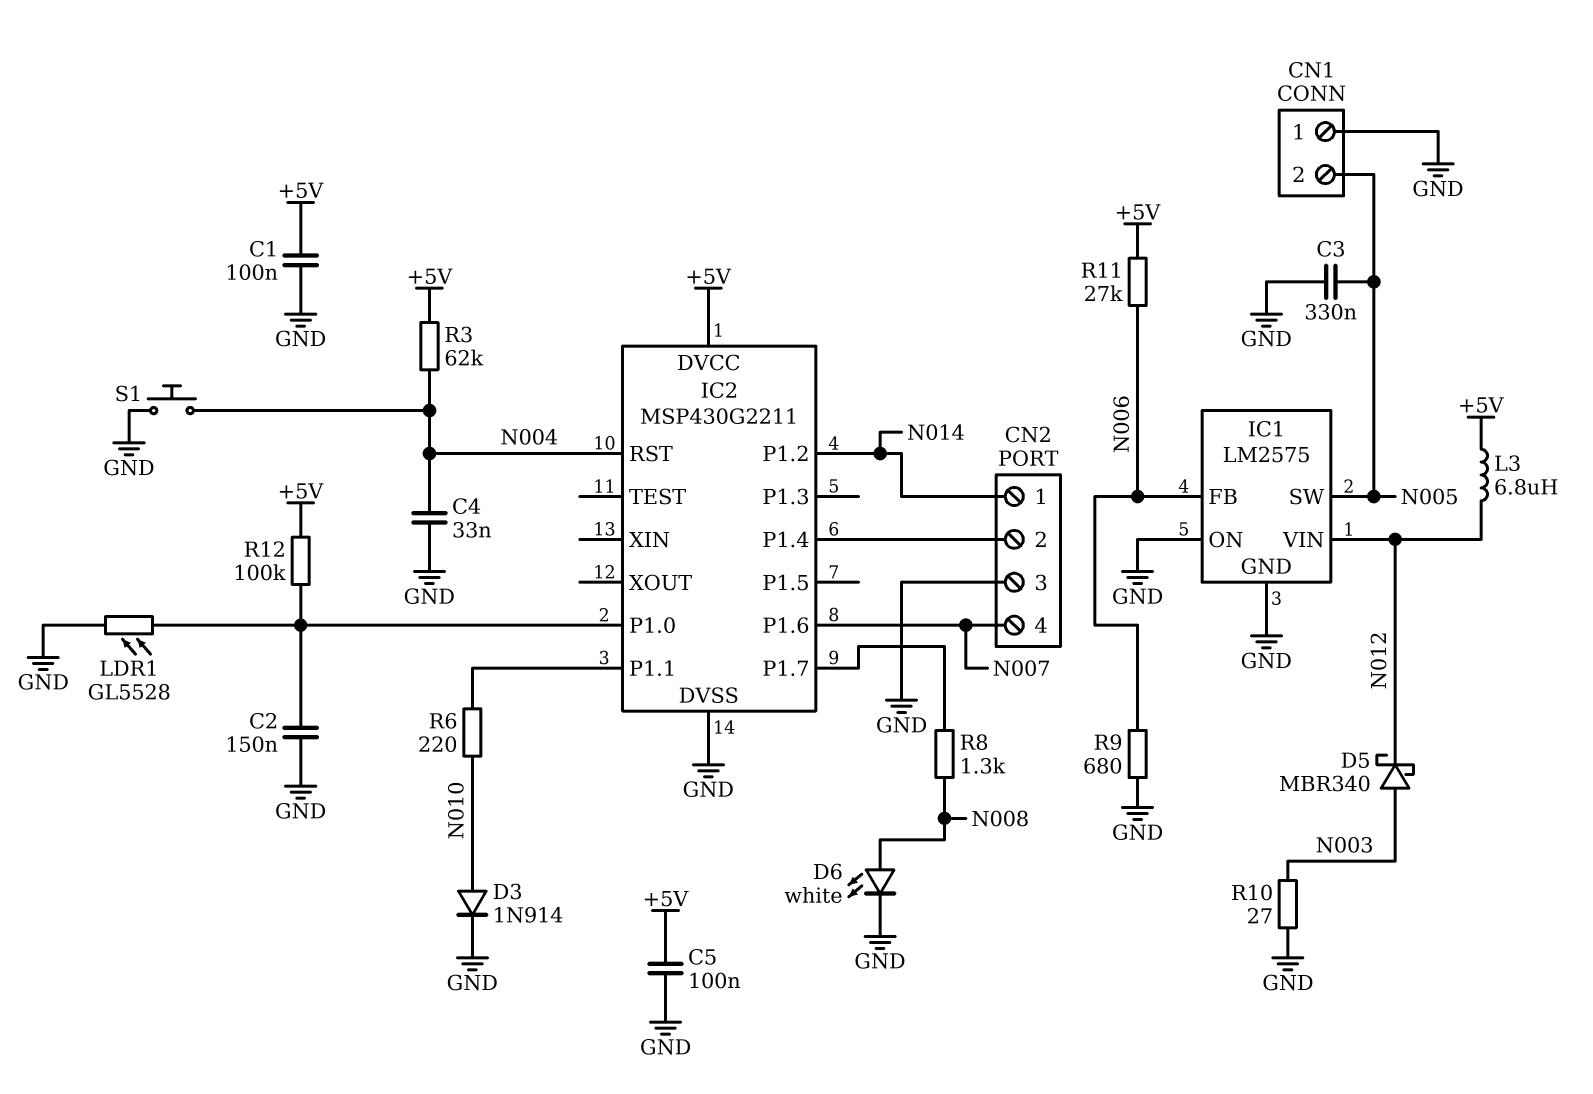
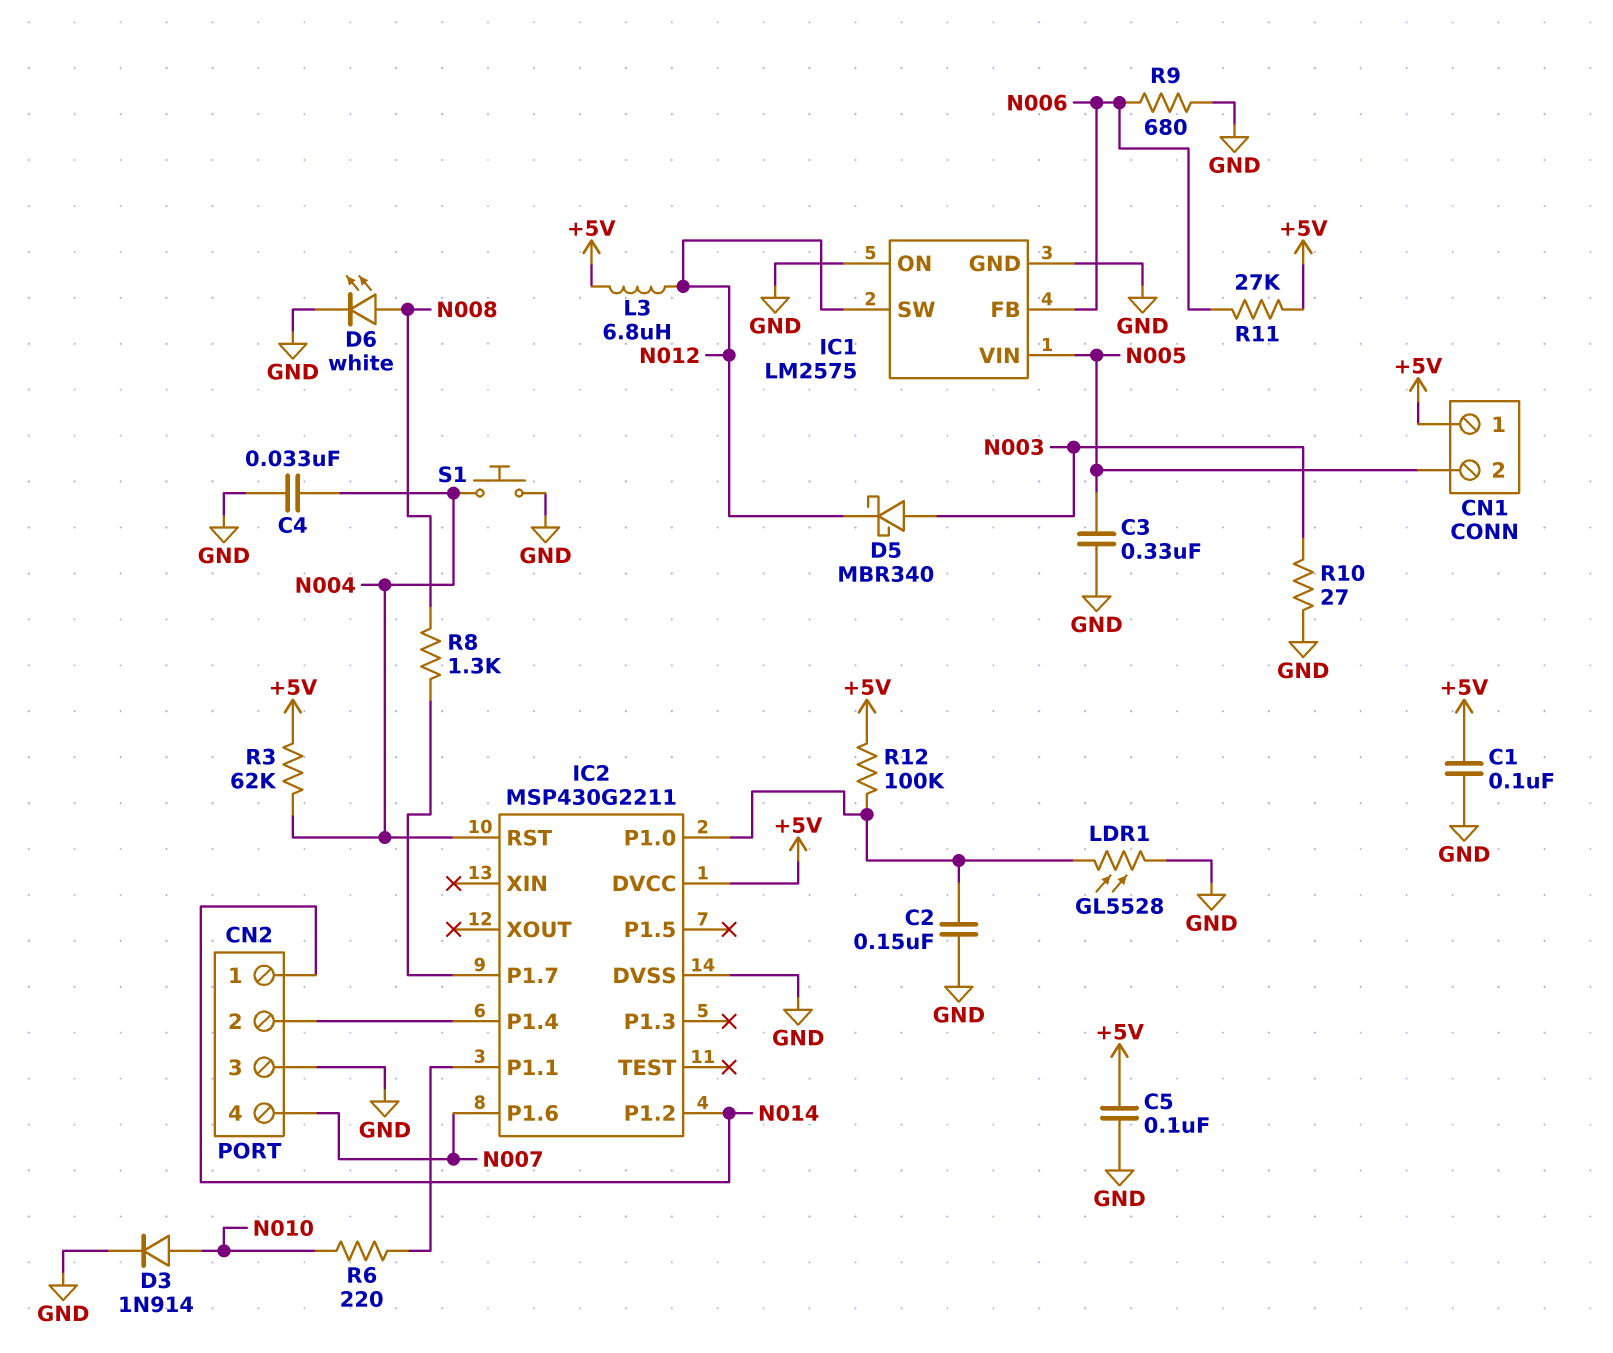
CN1 pin 1: GND -> +5V
IC1 pin SW: N005 -> N012
IC1 pin VIN: N012 -> N005

